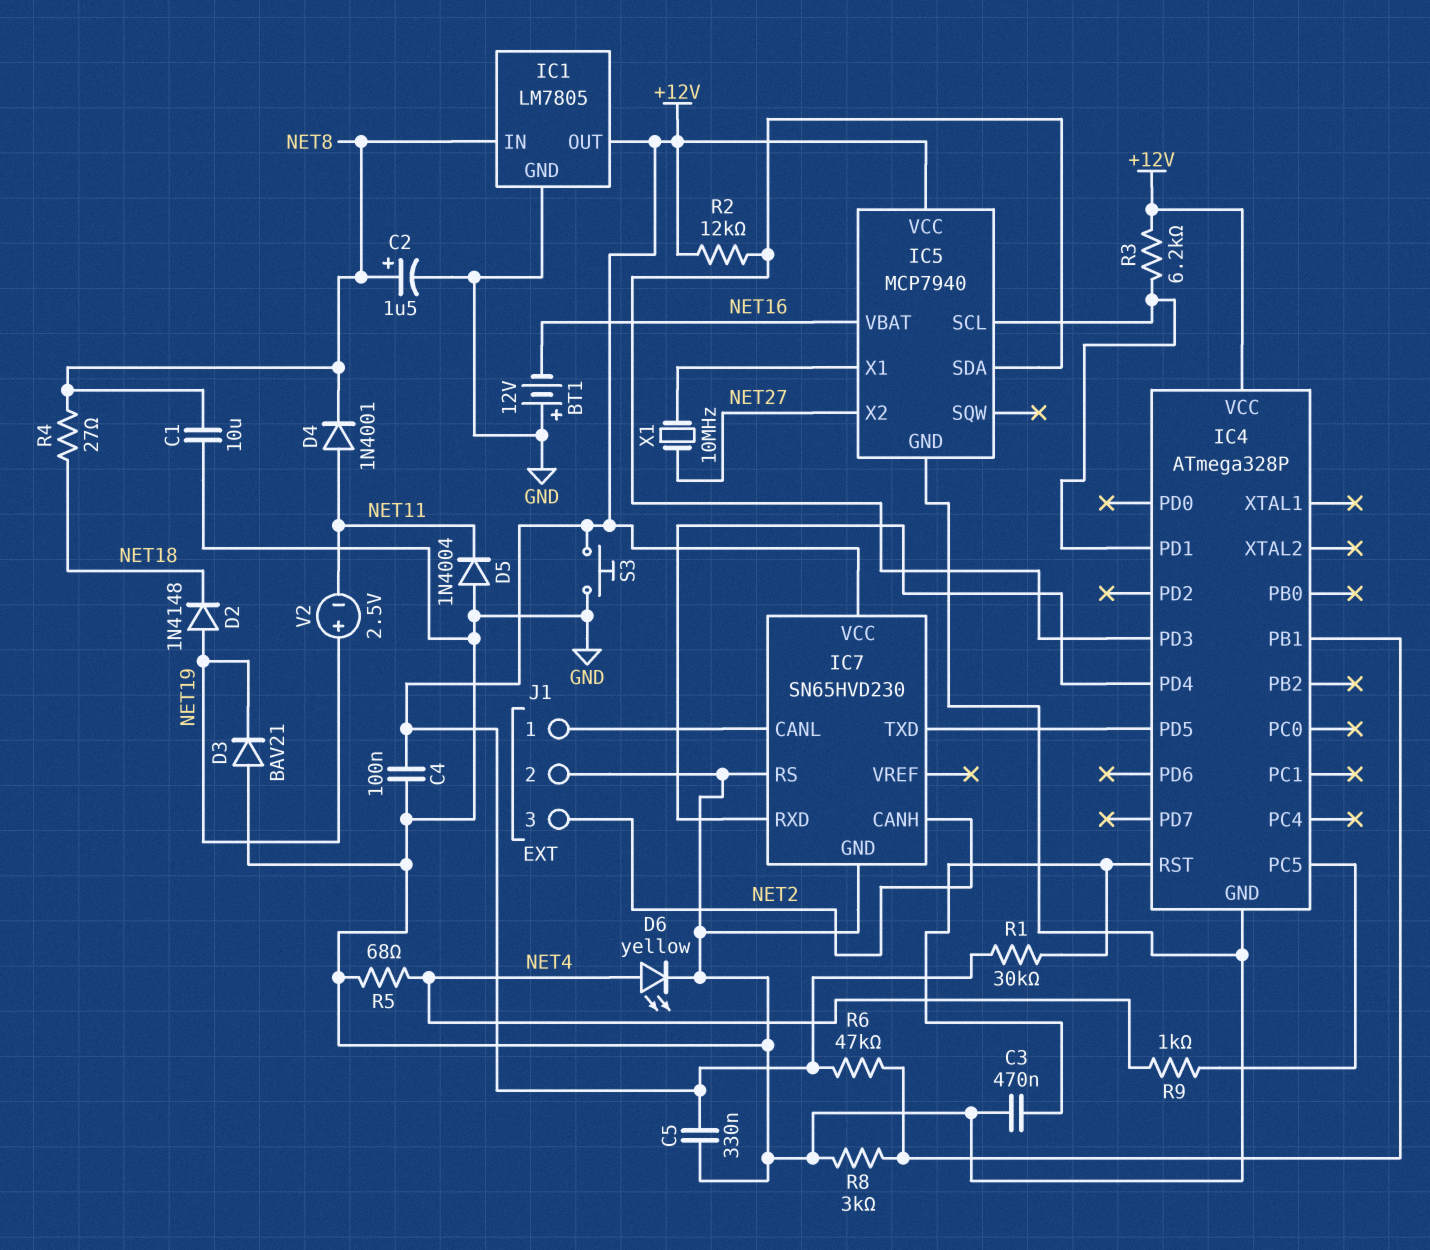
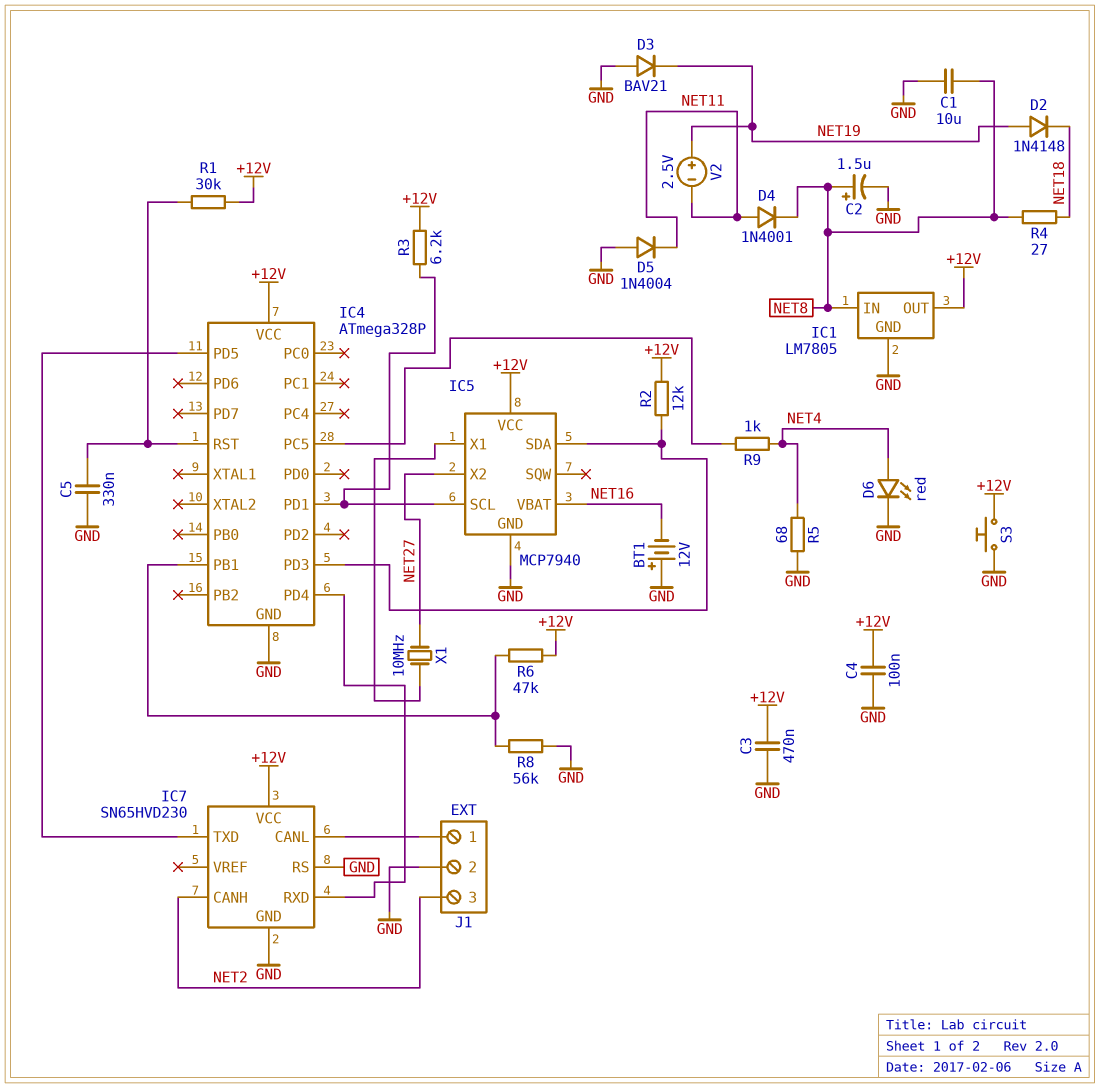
C3: 470nF (GND, IC4/RST) -> 470nF (+12V, GND)
C5: 330nF (+12V, GND) -> 330nF (GND, IC4/RST)
D6: LED yellow (A NET4, K GND) -> LED red (A NET4, K GND)
R8: 3k (GND, IC4/PB1) -> 56k (GND, IC4/PB1)

